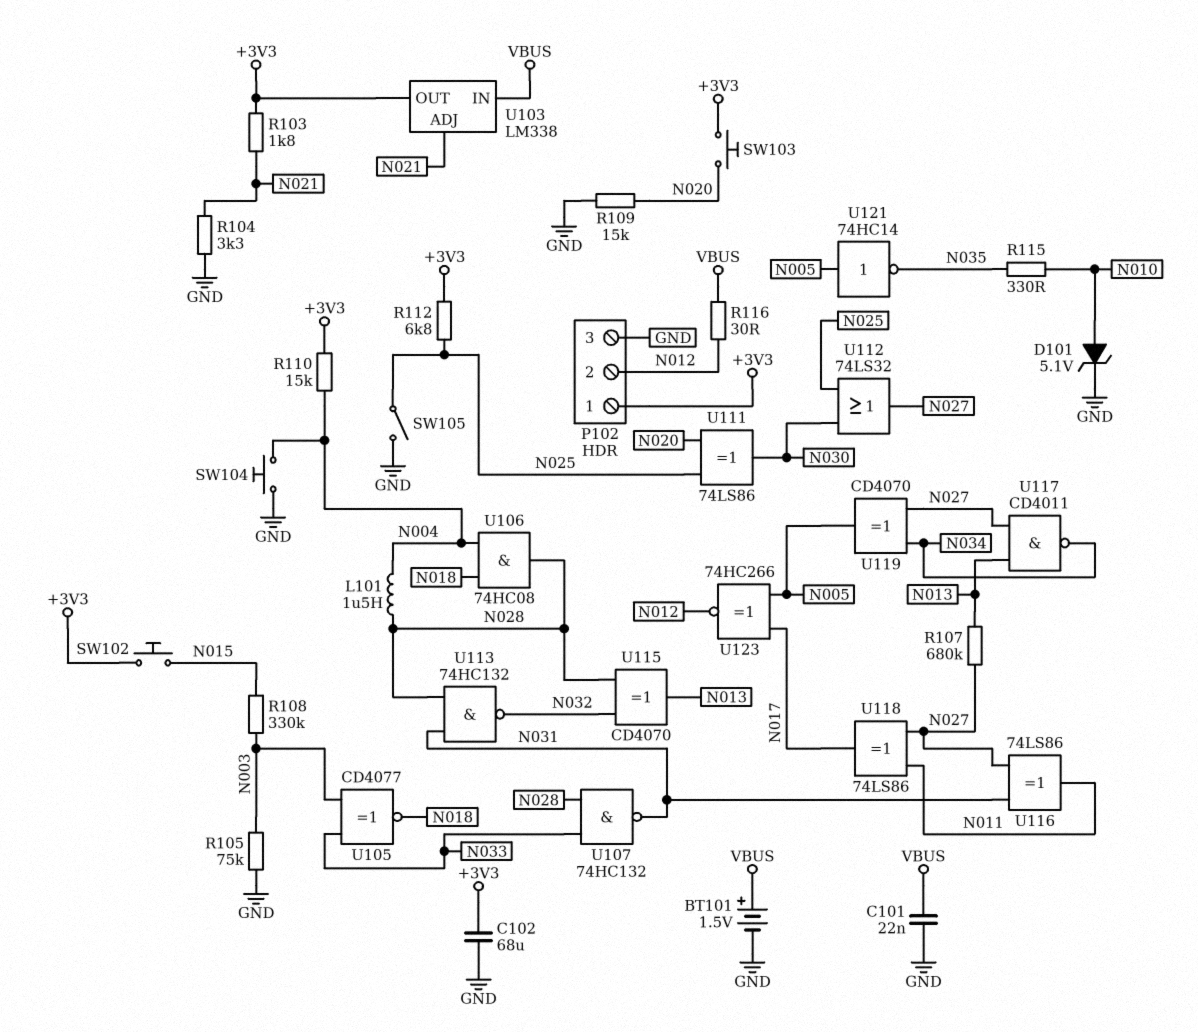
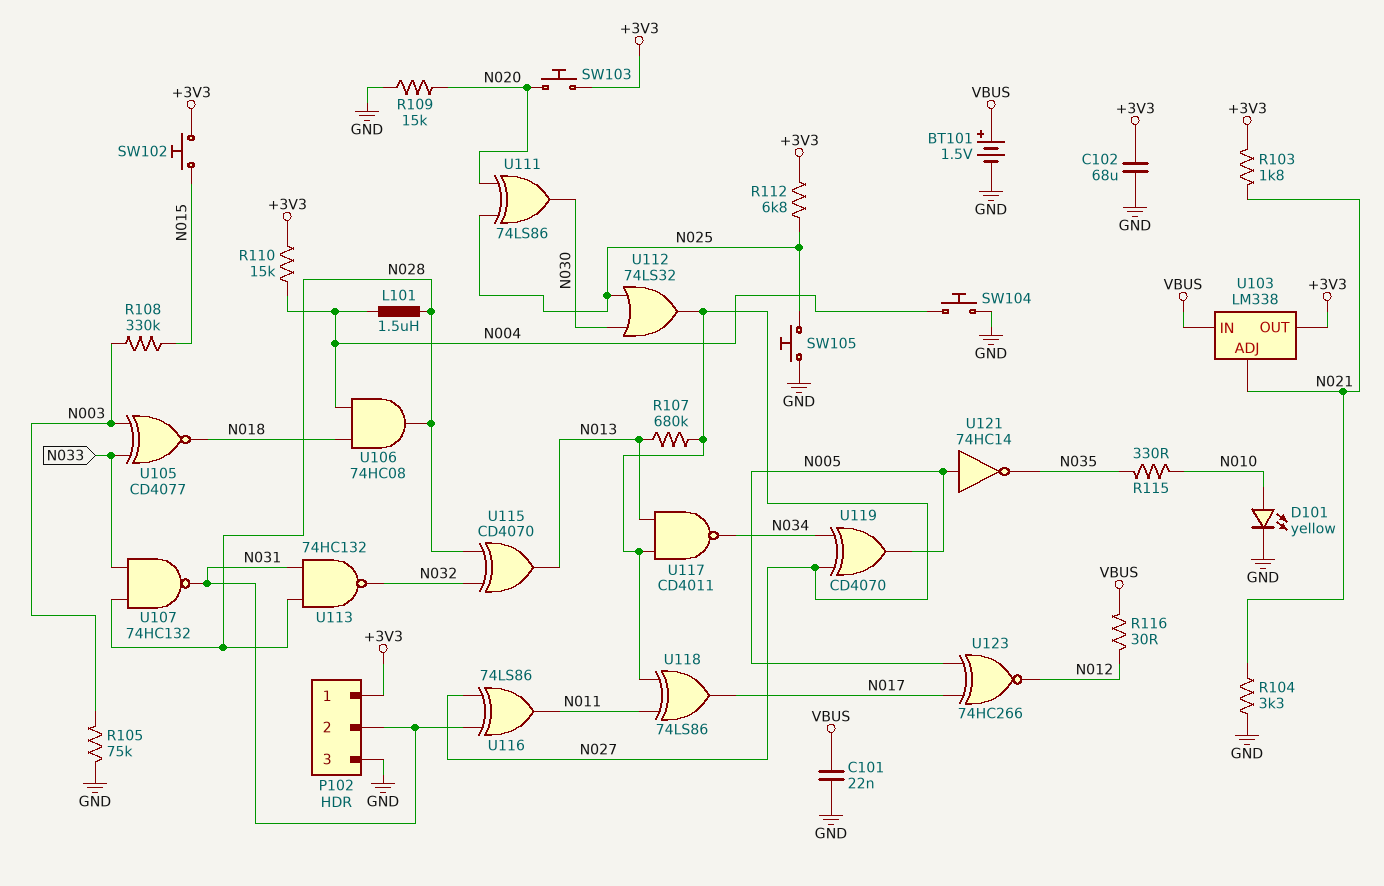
D101: zener 5.1V (A N010, K GND) -> LED yellow (A N010, K GND)
P102 pin 2: N012 -> N031
SW105: switch (GND, N025) -> button (GND, N025)

